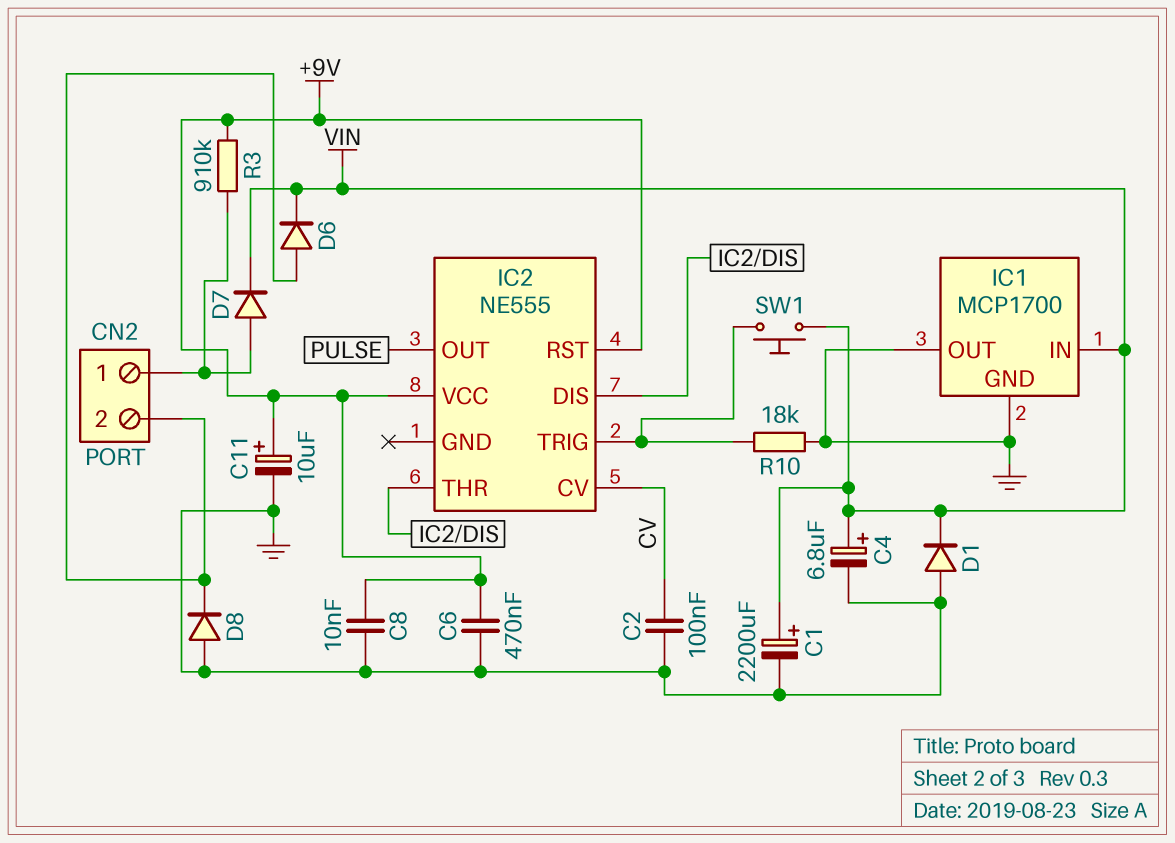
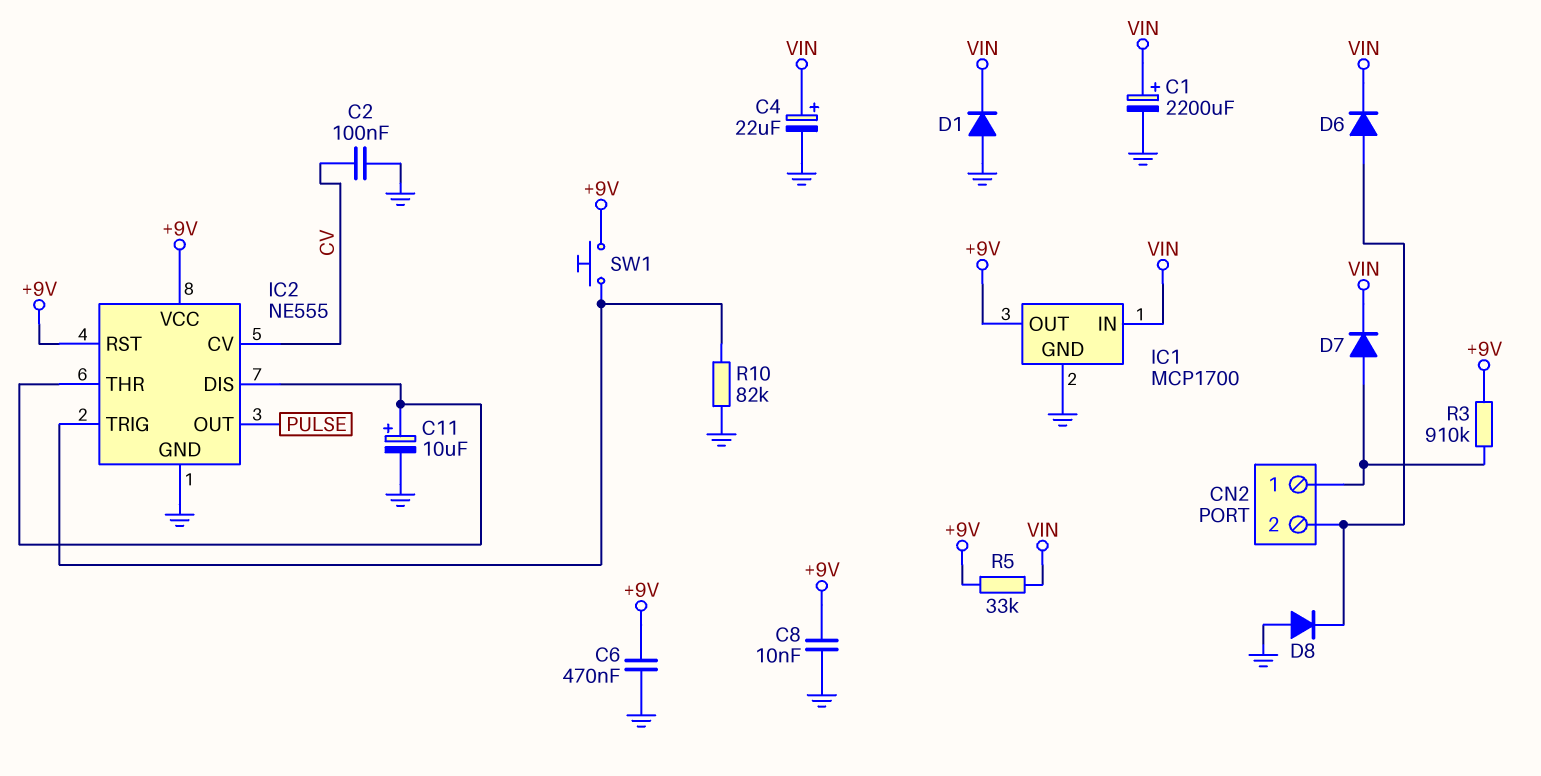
C4: 6.8uF (plus VIN, minus GND) -> 22uF (plus VIN, minus GND)
C11: 10uF (plus +9V, minus GND) -> 10uF (plus IC2/DIS, minus GND)
IC1 pin OUT: GND -> +9V
IC2 pin GND: none -> GND
R5: none -> 33k (+9V, VIN)
R10: 18k (GND, IC2/TRIG) -> 82k (GND, IC2/TRIG)
SW1: button (IC2/TRIG, VIN) -> button (+9V, IC2/TRIG)

